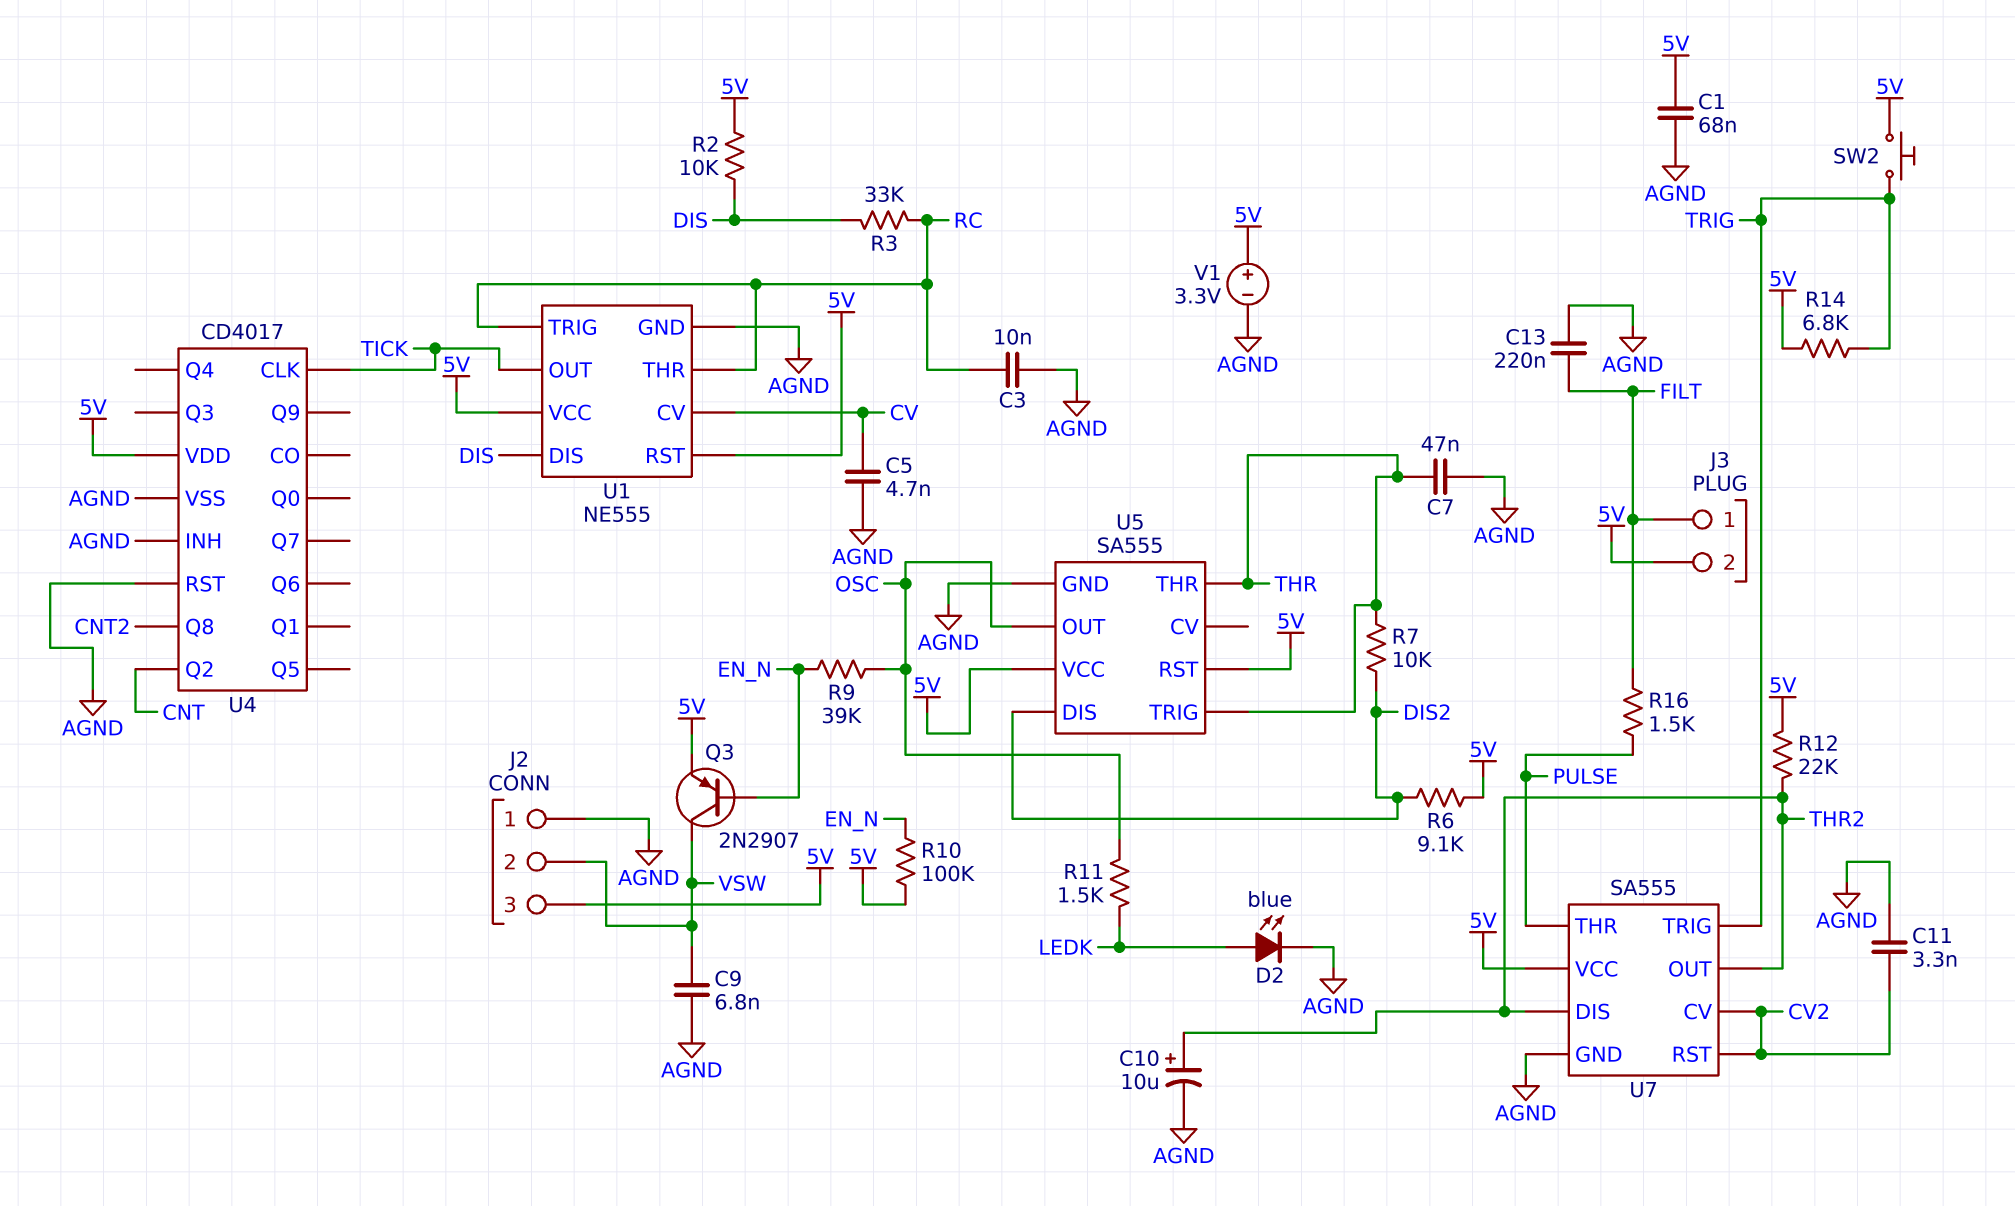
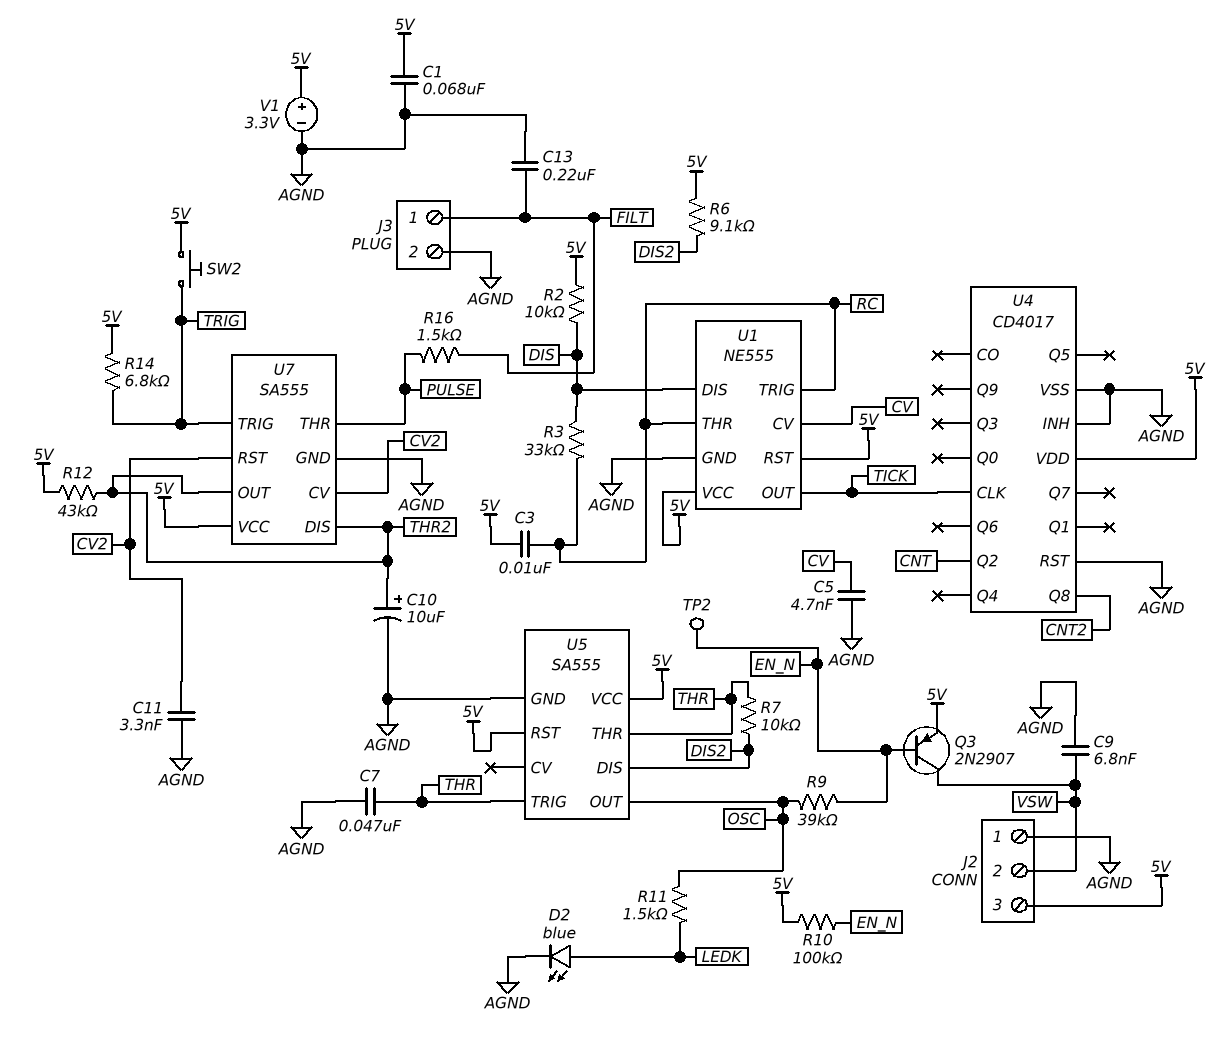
C3: 10nF (AGND, RC) -> 10nF (5V, RC)
J3 pin 2: 5V -> AGND
R12: 22k (5V, THR2) -> 43k (5V, THR2)
TP2: none -> test point (EN_N)

